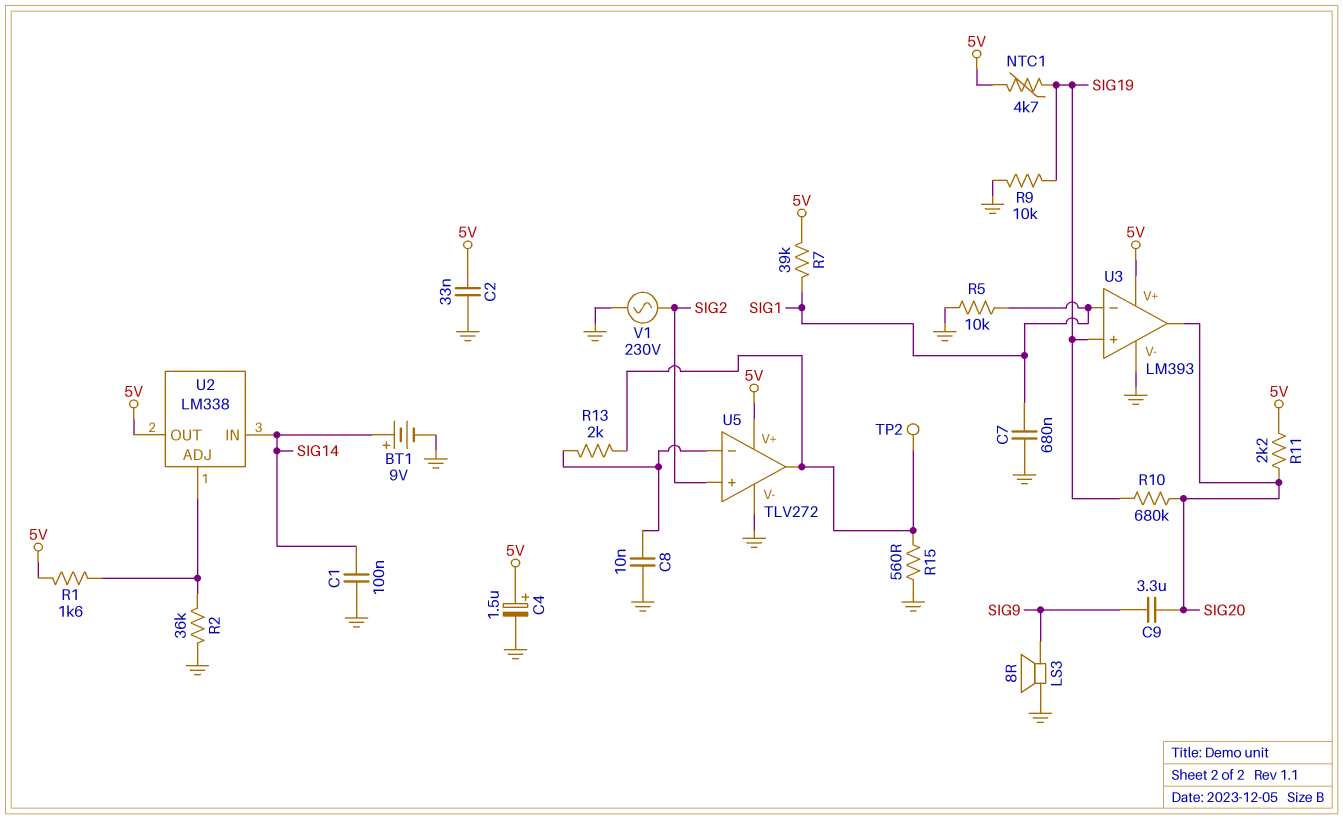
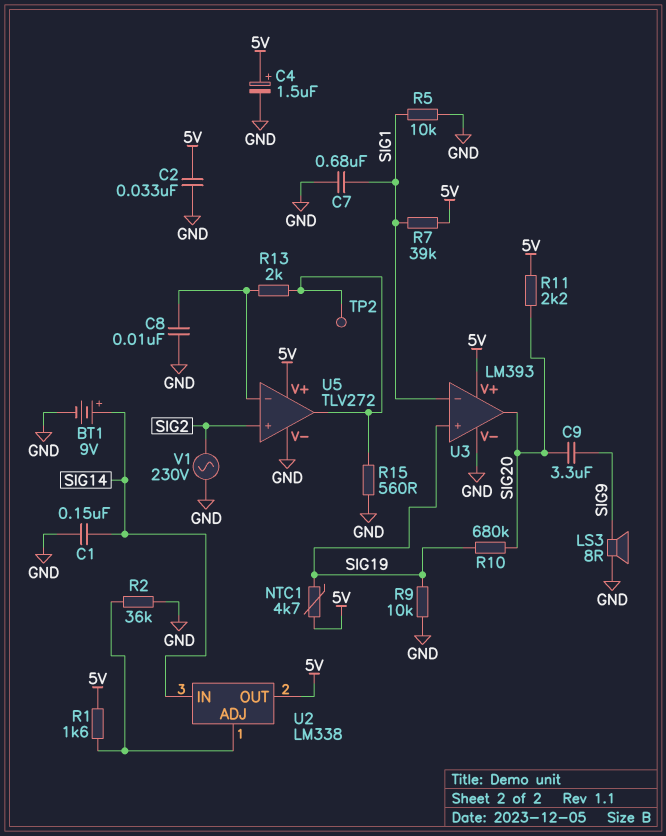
C1: 100nF (GND, SIG14) -> 150nF (GND, SIG14)

